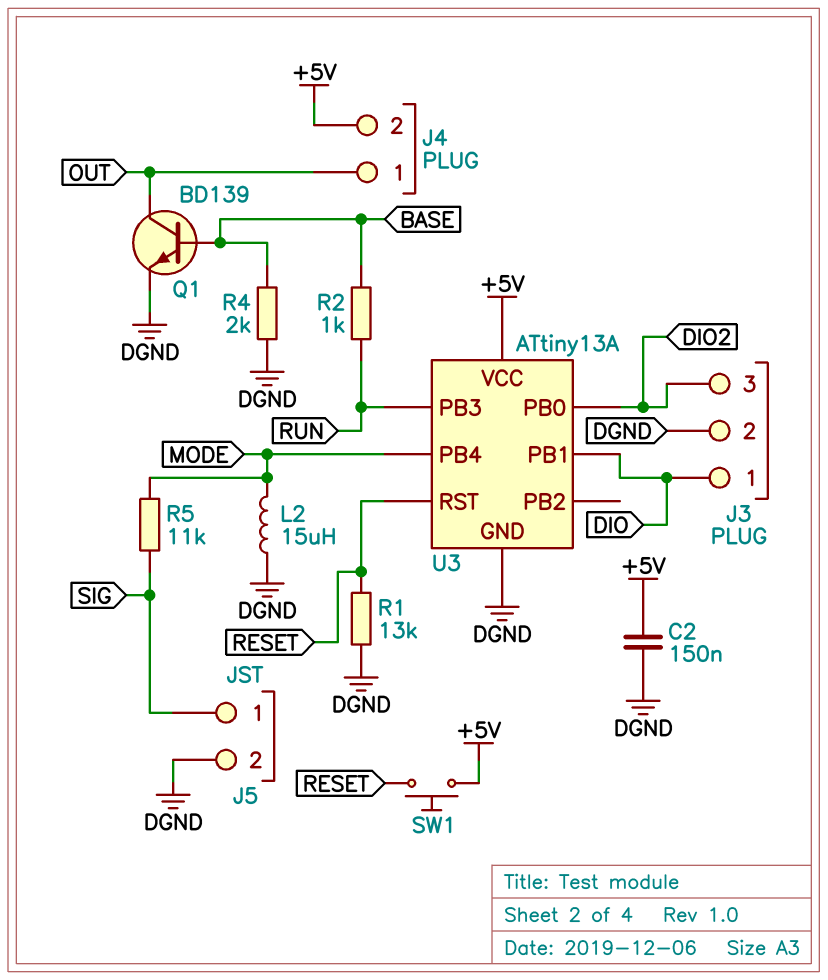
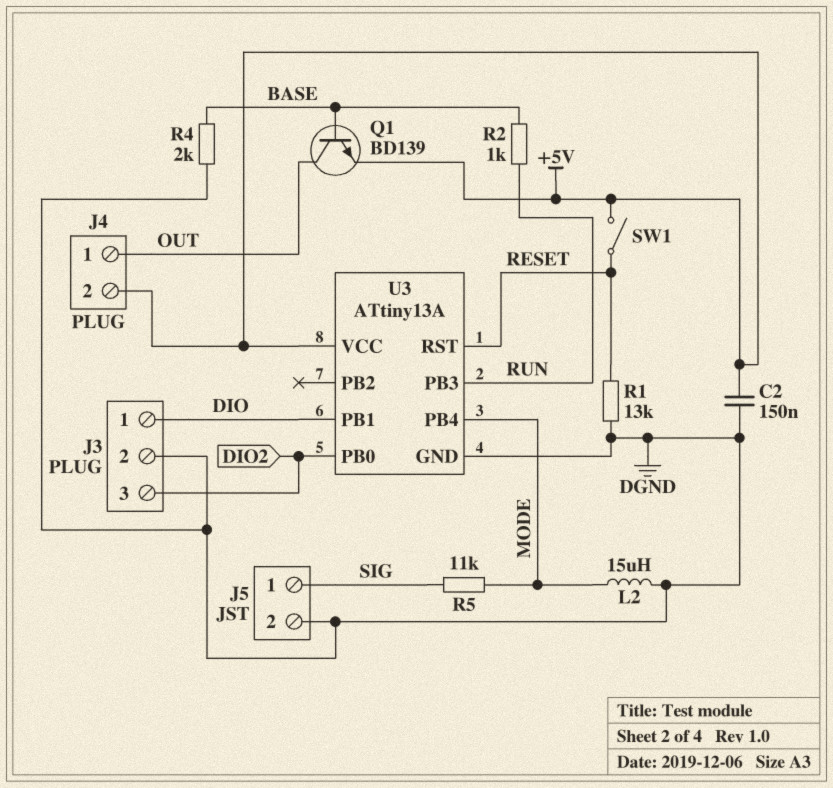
Q1: NPN BD139 (B BASE, C OUT, E DGND) -> NPN BD139 (B BASE, C OUT, E +5V)
SW1: button (+5V, RESET) -> switch (+5V, RESET)

